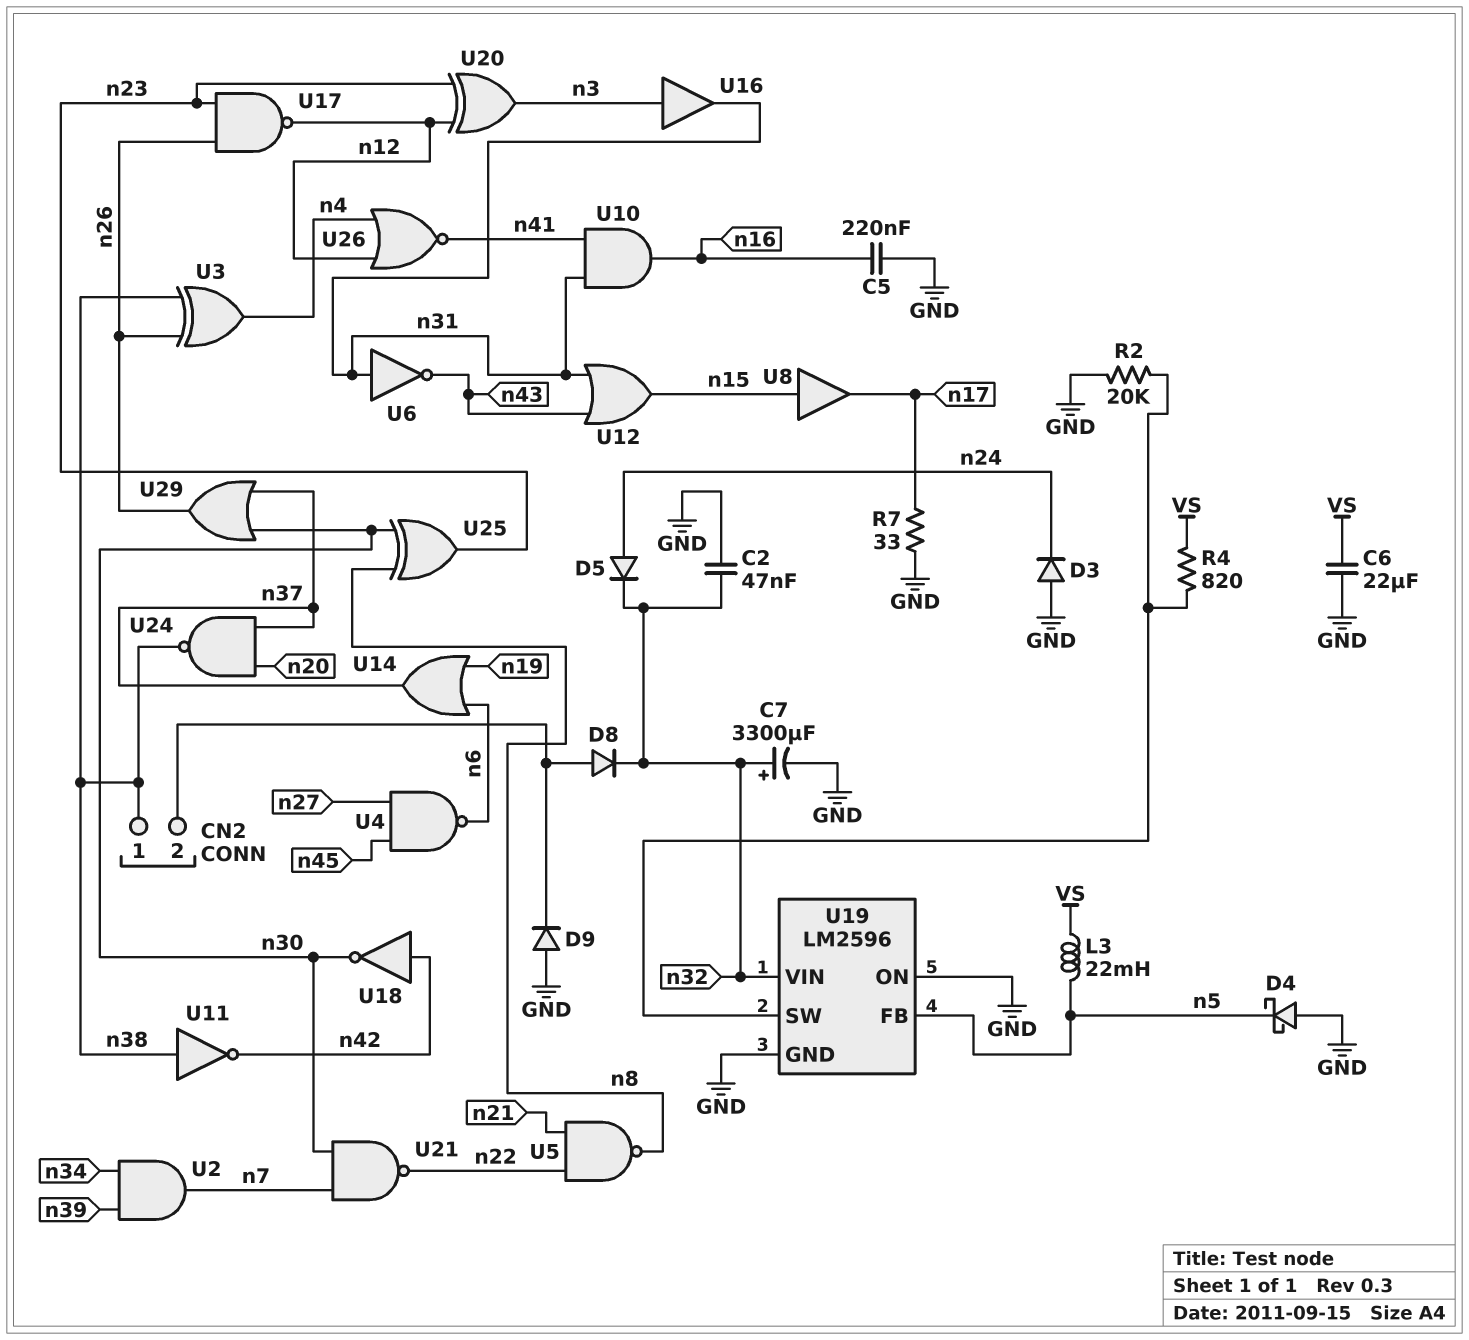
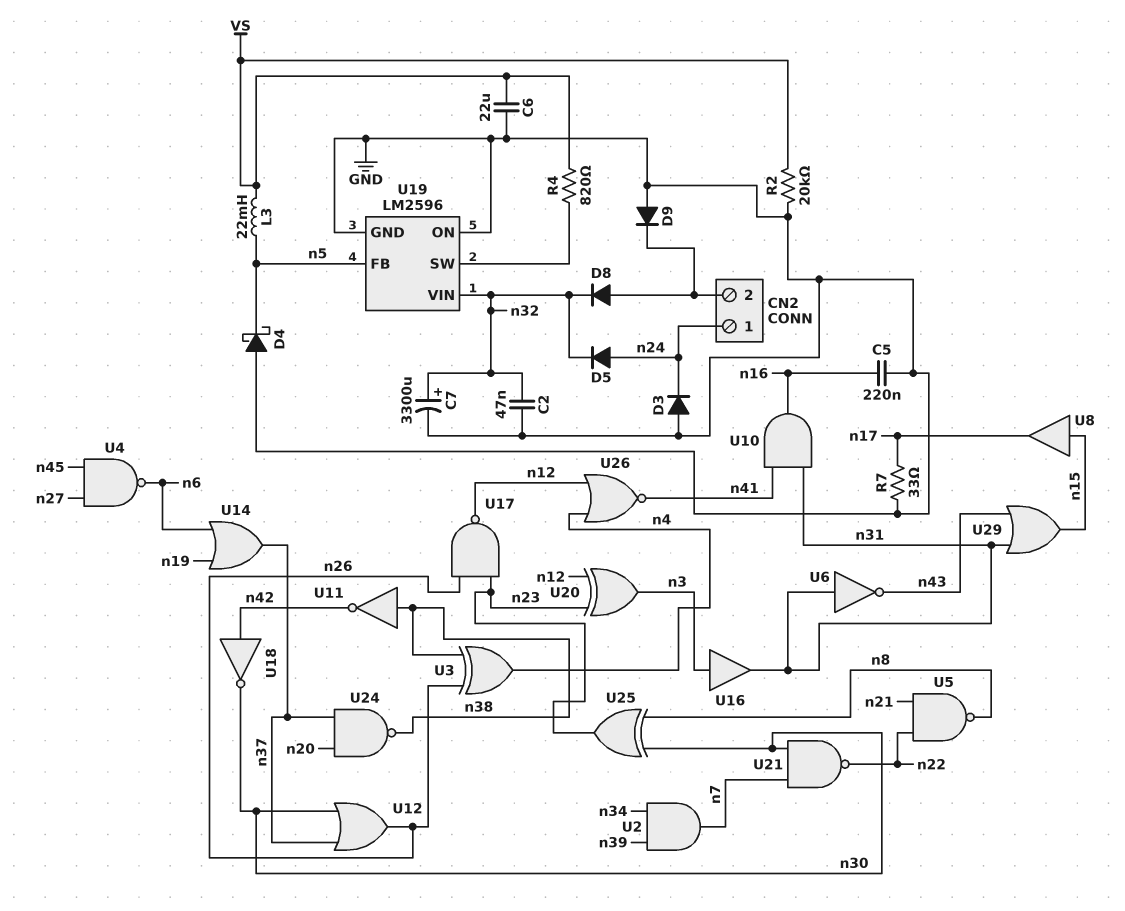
CN2 pin 1: n38 -> n24
R2: 20k (GND, U19/SW) -> 20k (GND, VS)
U12: OR (in n31, in n43, out n15) -> OR (in n30, in n37, out n26)
U29: OR (in n30, in n37, out n26) -> OR (in n31, in n43, out n15)

